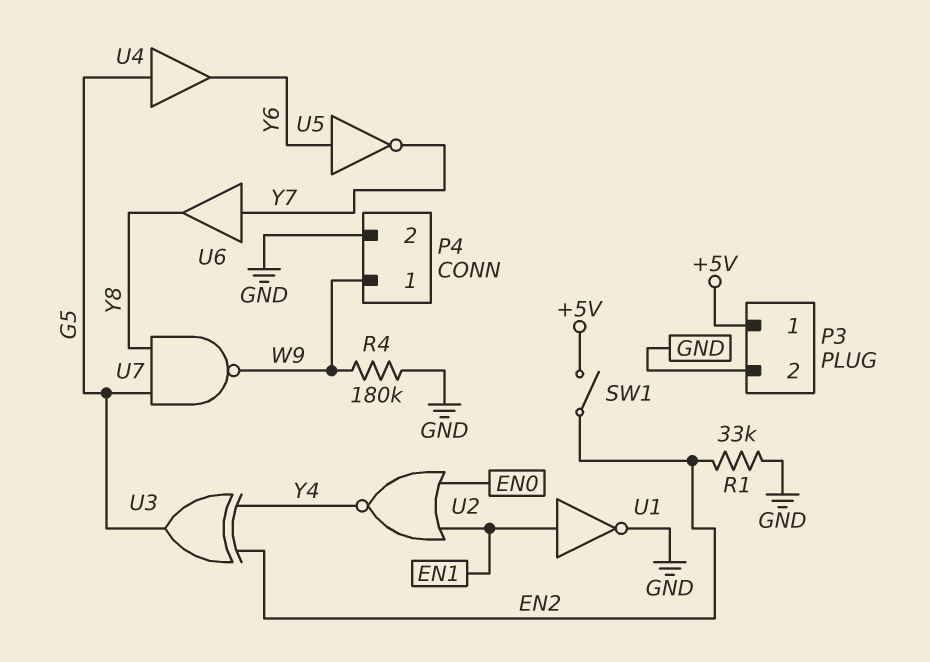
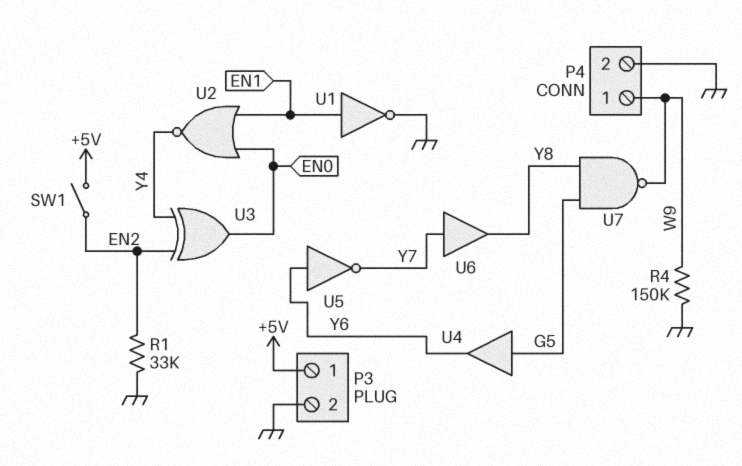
R4: 180k (GND, W9) -> 150k (GND, W9)
U3: XOR (in EN2, in Y4, out G5) -> XOR (in EN2, in Y4, out EN0)

